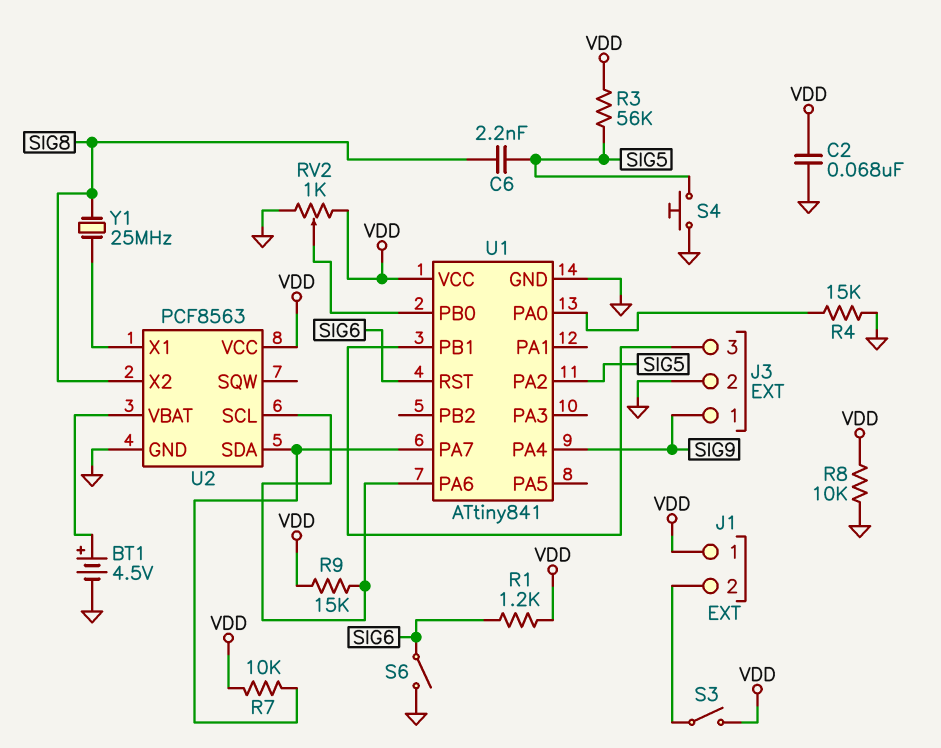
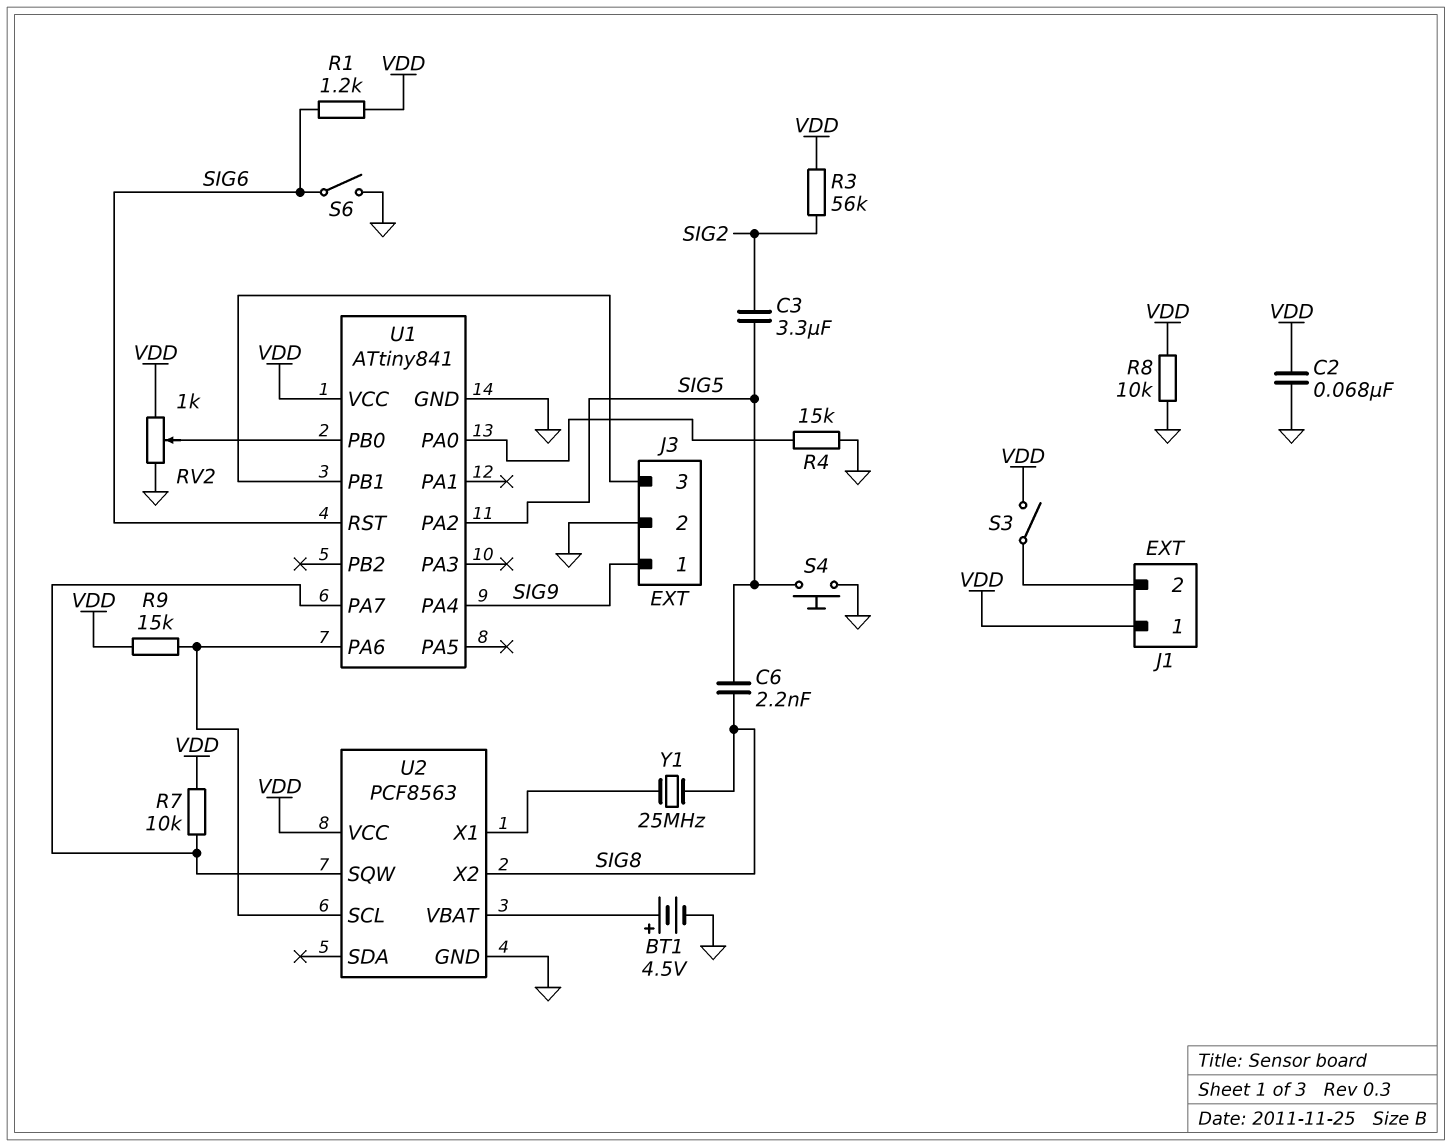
C3: none -> 3.3uF (SIG2, SIG5)
R3: 56k (SIG5, VDD) -> 56k (SIG2, VDD)
U2 pin SDA: U1/PA7 -> none
U2 pin SQW: none -> U1/PA7

